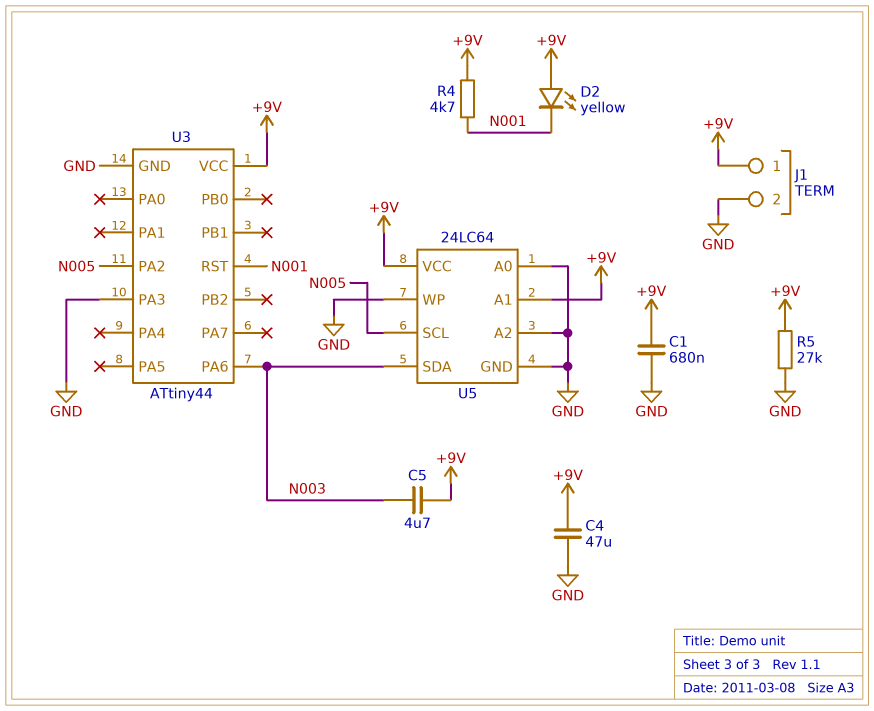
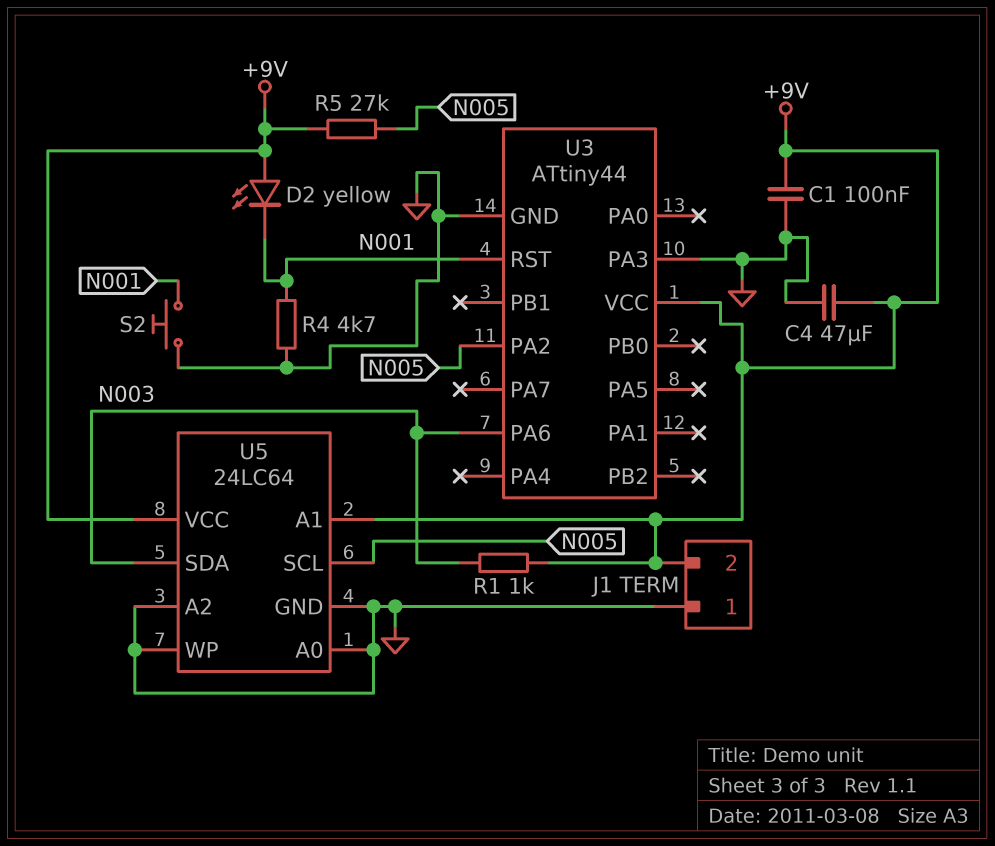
C1: 680nF (+9V, GND) -> 100nF (+9V, GND)
C5: 4.7uF (+9V, N003) -> none
J1 pin 1: +9V -> GND
J1 pin 2: GND -> +9V
R1: none -> 1k (+9V, N003)
R4: 4.7k (+9V, N001) -> 4.7k (GND, N001)
R5: 27k (+9V, GND) -> 27k (+9V, N005)
S2: none -> button (GND, N001)

